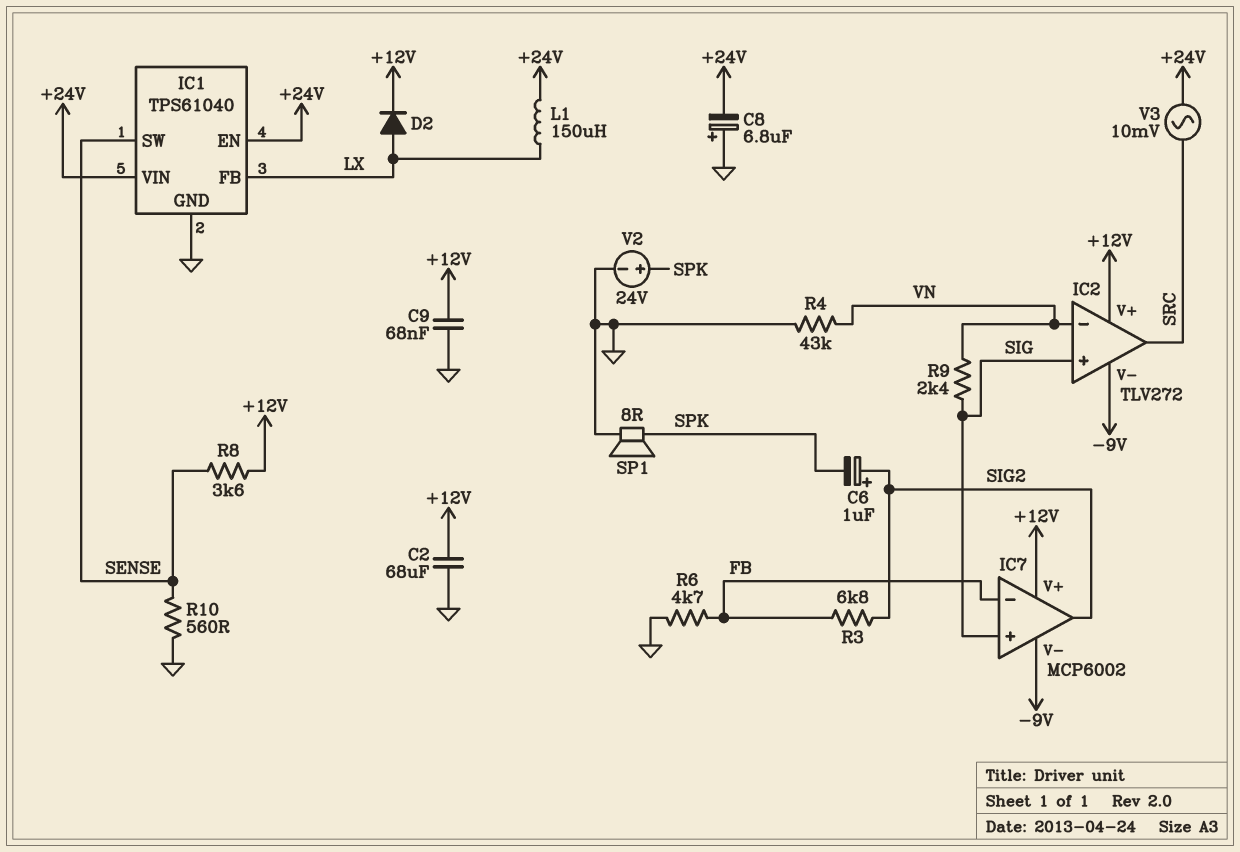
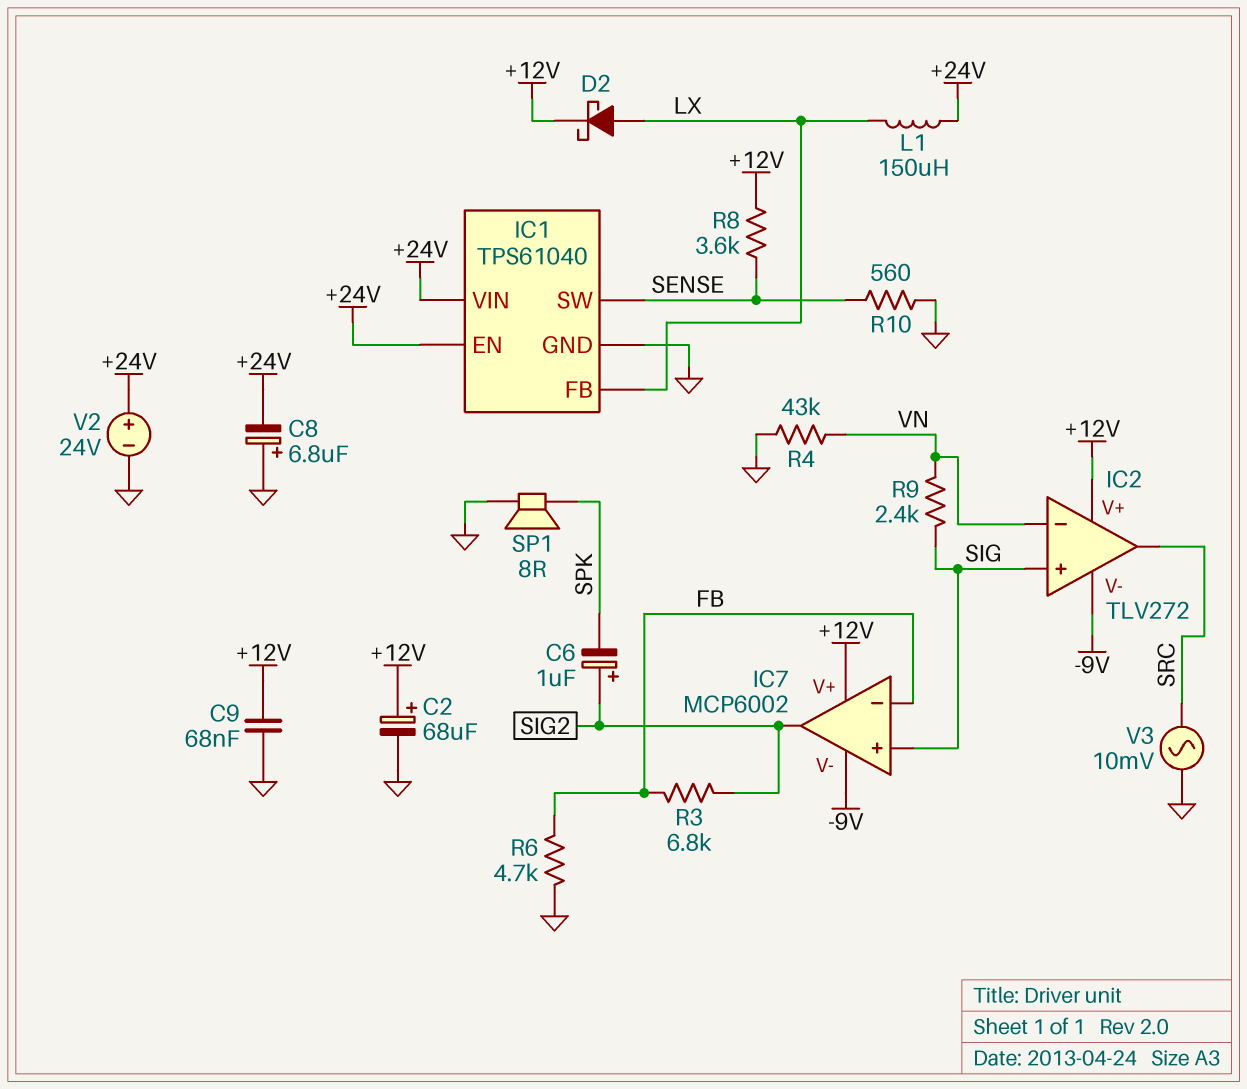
C2: 68uF (+12V, GND) -> 68uF (plus +12V, minus GND)
D2: diode (A LX, K +12V) -> schottky (A LX, K +12V)
V2: 24V (plus SPK, minus GND) -> 24V (plus +24V, minus GND)
V3: AC 10mV (+24V, SRC) -> AC 10mV (GND, SRC)

